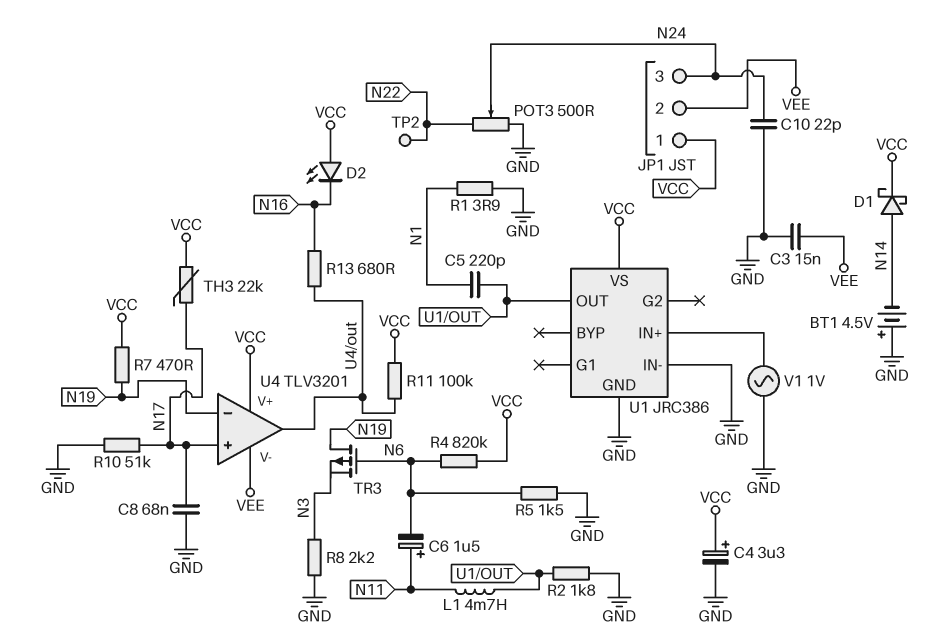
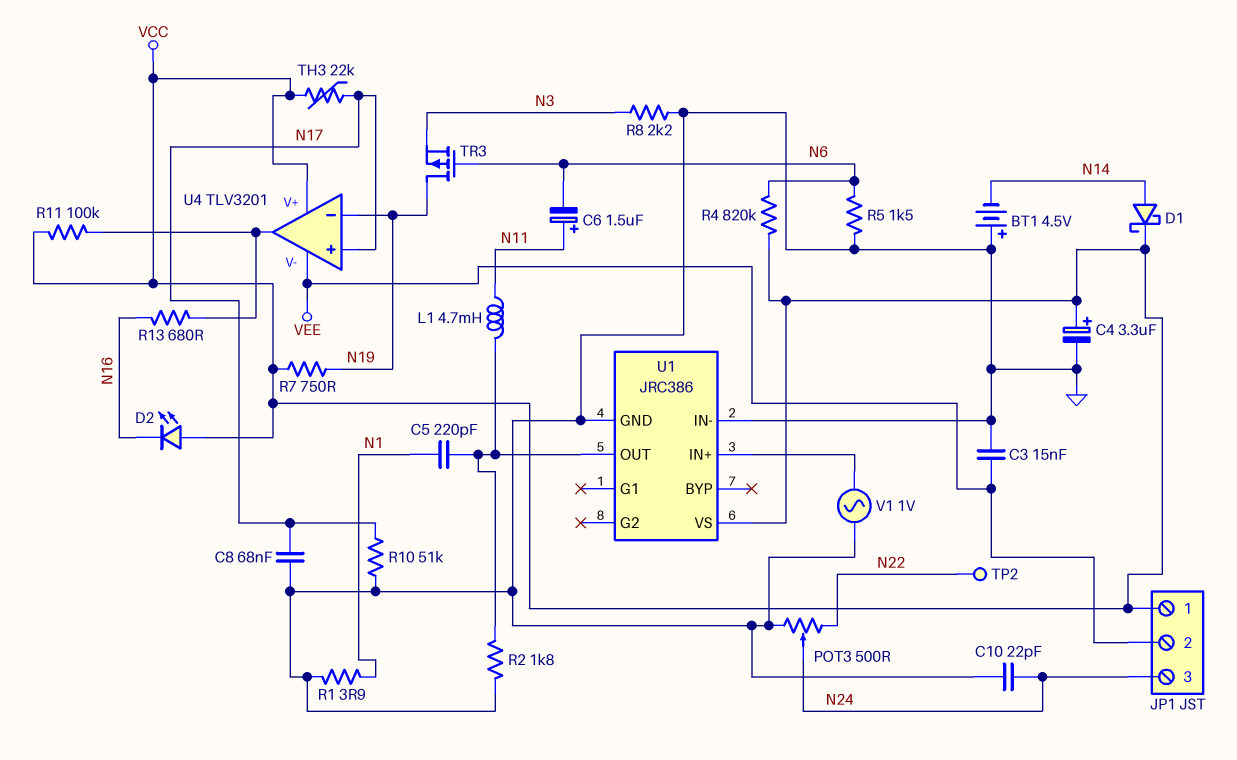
R7: 470 (N19, VCC) -> 750 (N19, VCC)

